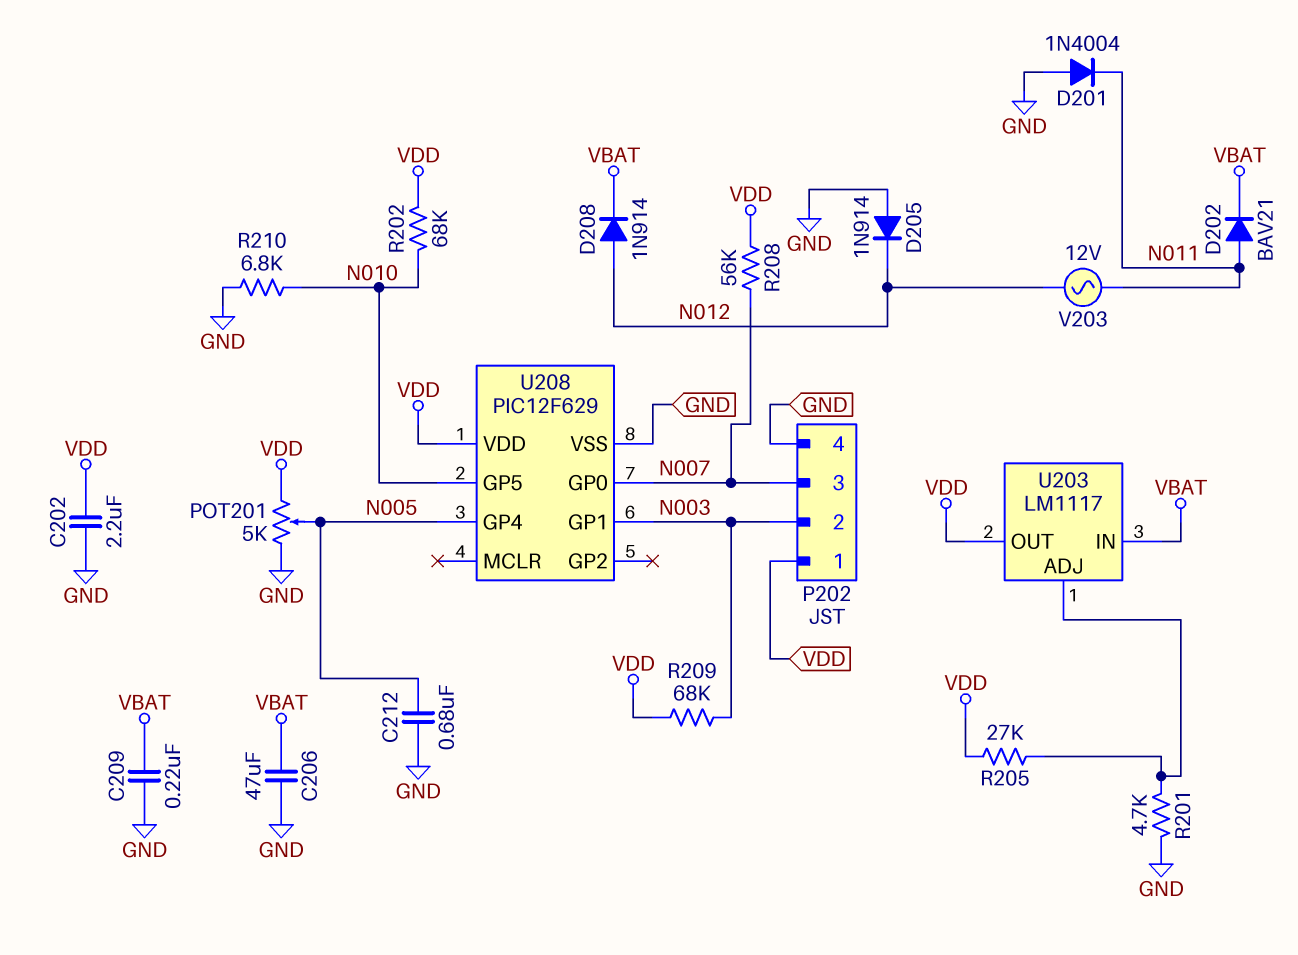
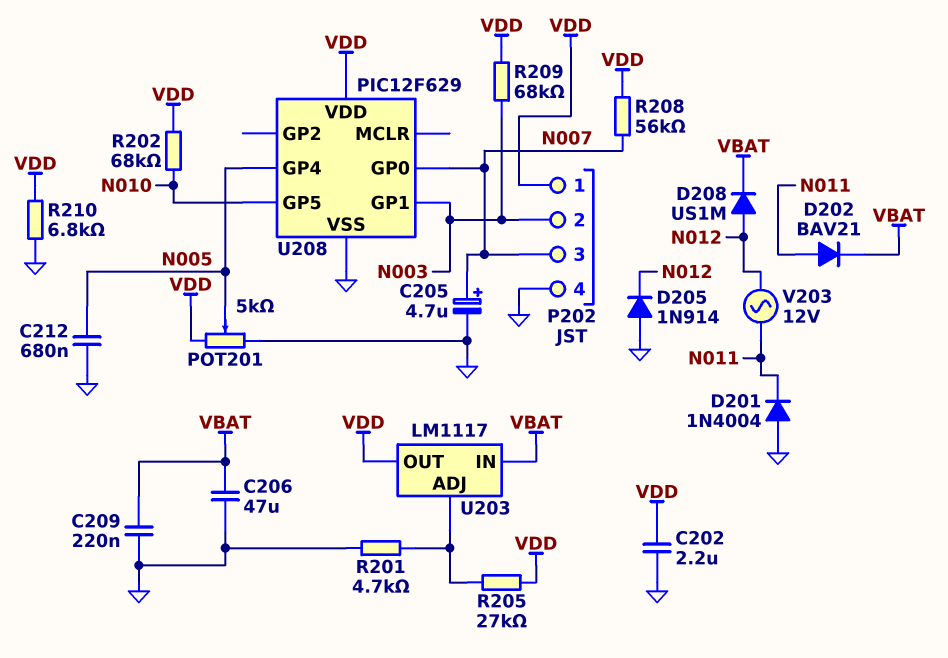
C205: none -> 4.7uF (plus N007, minus GND)
D208: diode 1N914 (A N012, K VBAT) -> diode US1M (A N012, K VBAT)
R210: 6.8k (GND, N010) -> 6.8k (GND, VDD)

